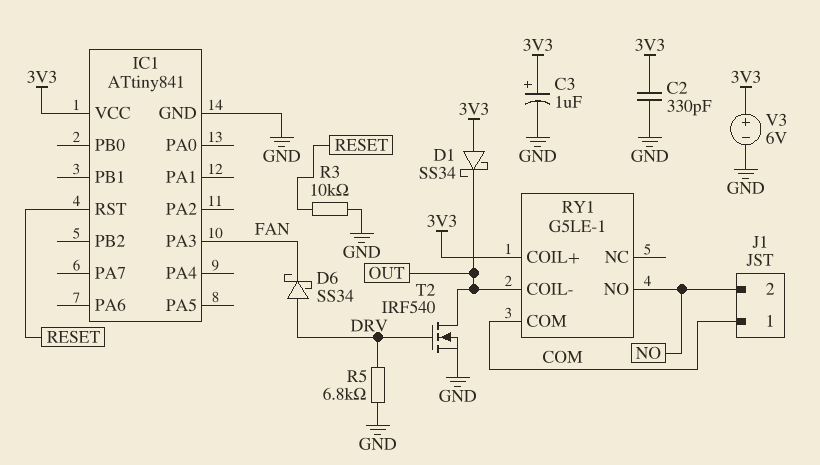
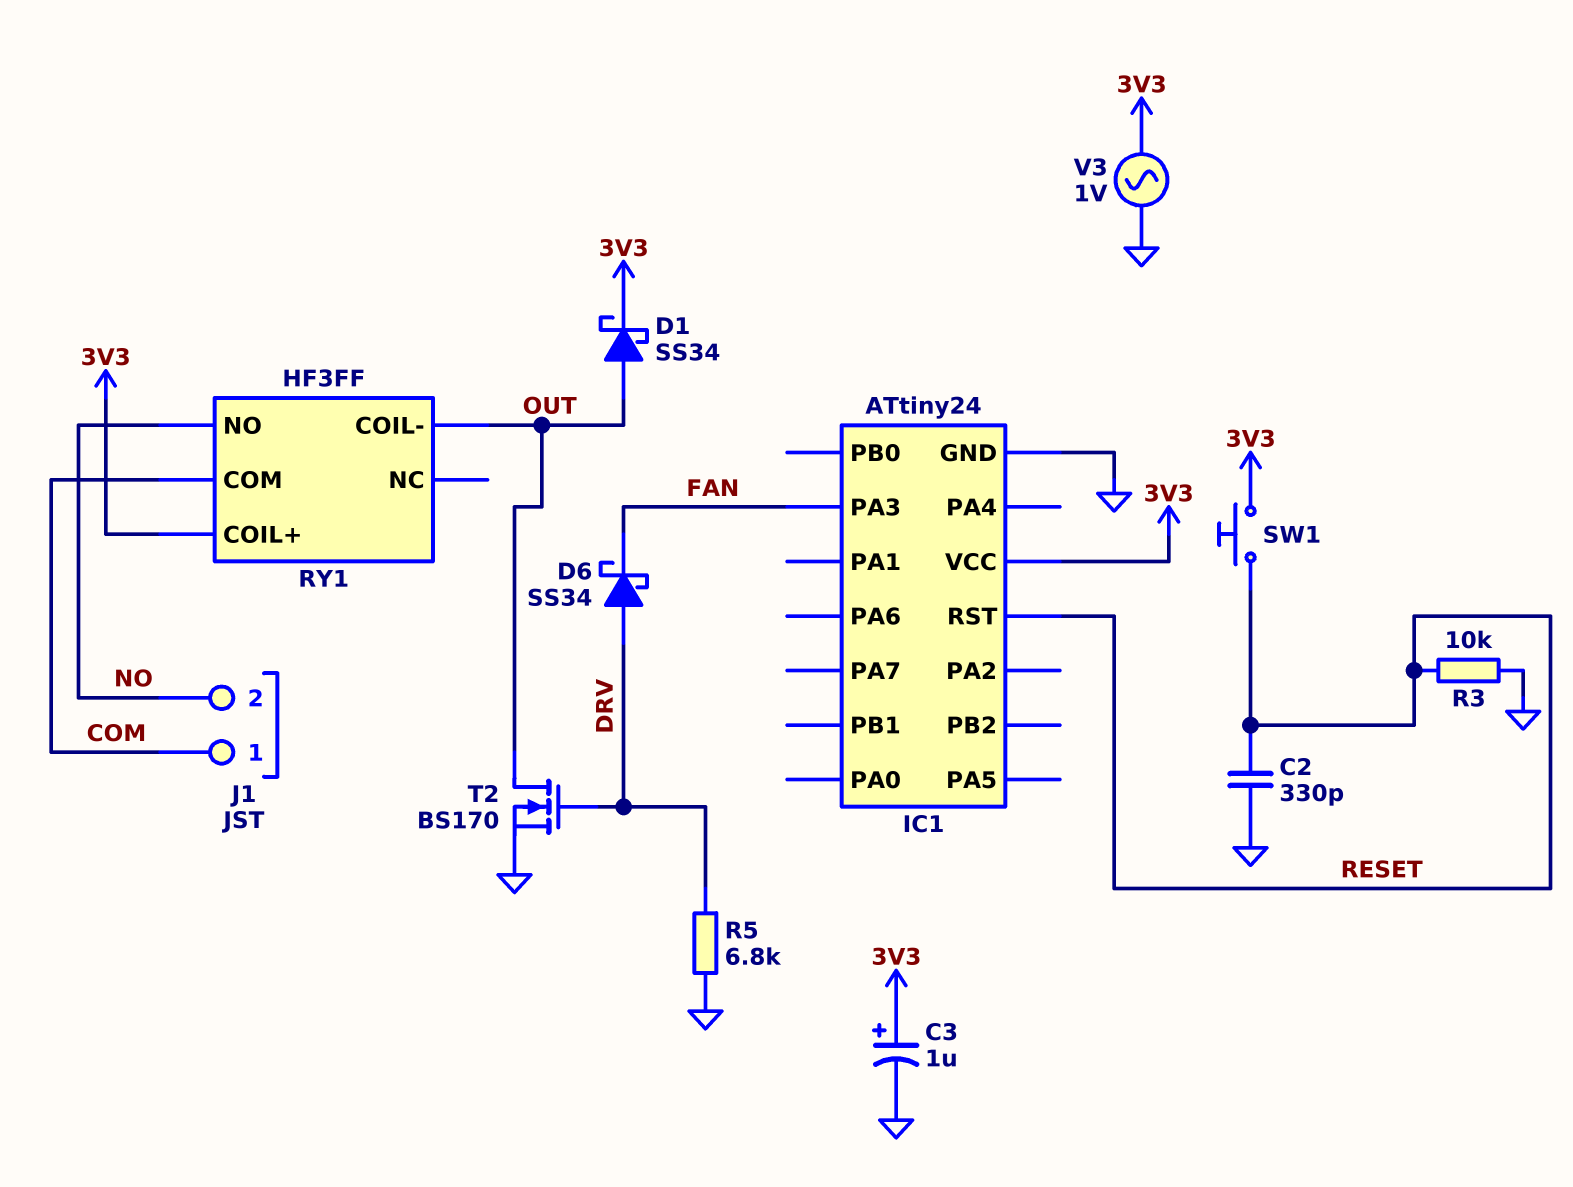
C2: 330pF (3V3, GND) -> 330pF (GND, RESET)
D1: schottky SS34 (A 3V3, K OUT) -> schottky SS34 (A OUT, K 3V3)
IC1: ATtiny841 -> ATtiny24
RY1: G5LE-1 -> HF3FF
SW1: none -> button (3V3, RESET)
T2: NMOS IRF540 (G DRV, D OUT, S GND) -> NMOS BS170 (G DRV, D OUT, S GND)
V3: 6V (plus 3V3, minus GND) -> AC 1V (3V3, GND)

